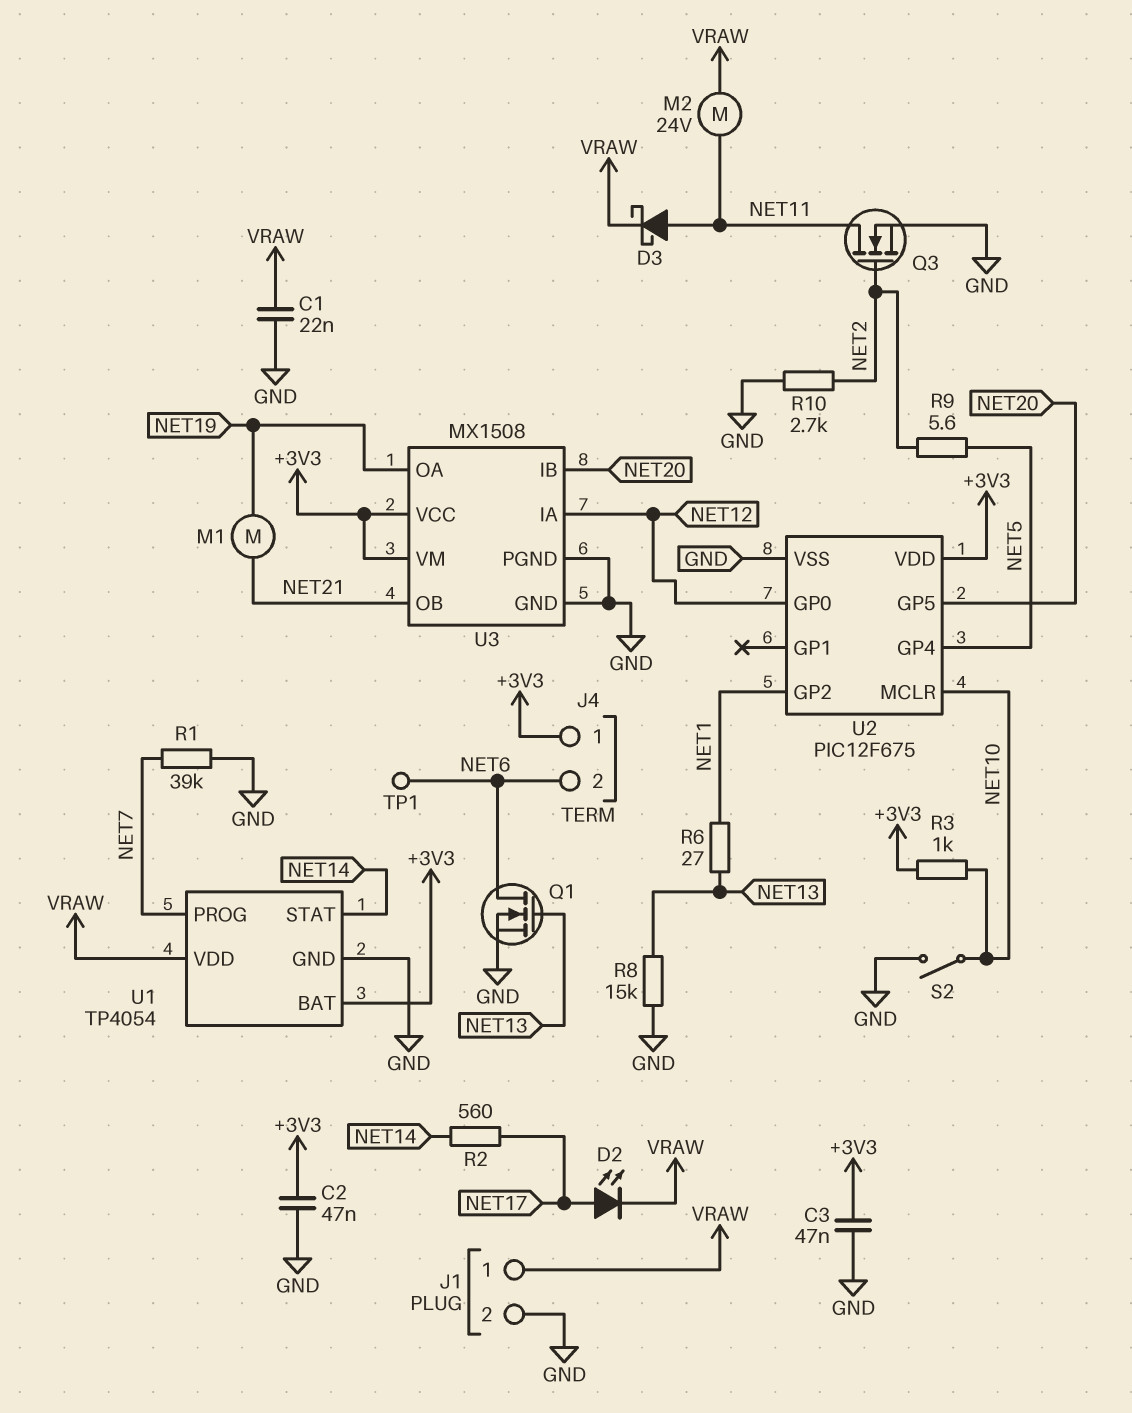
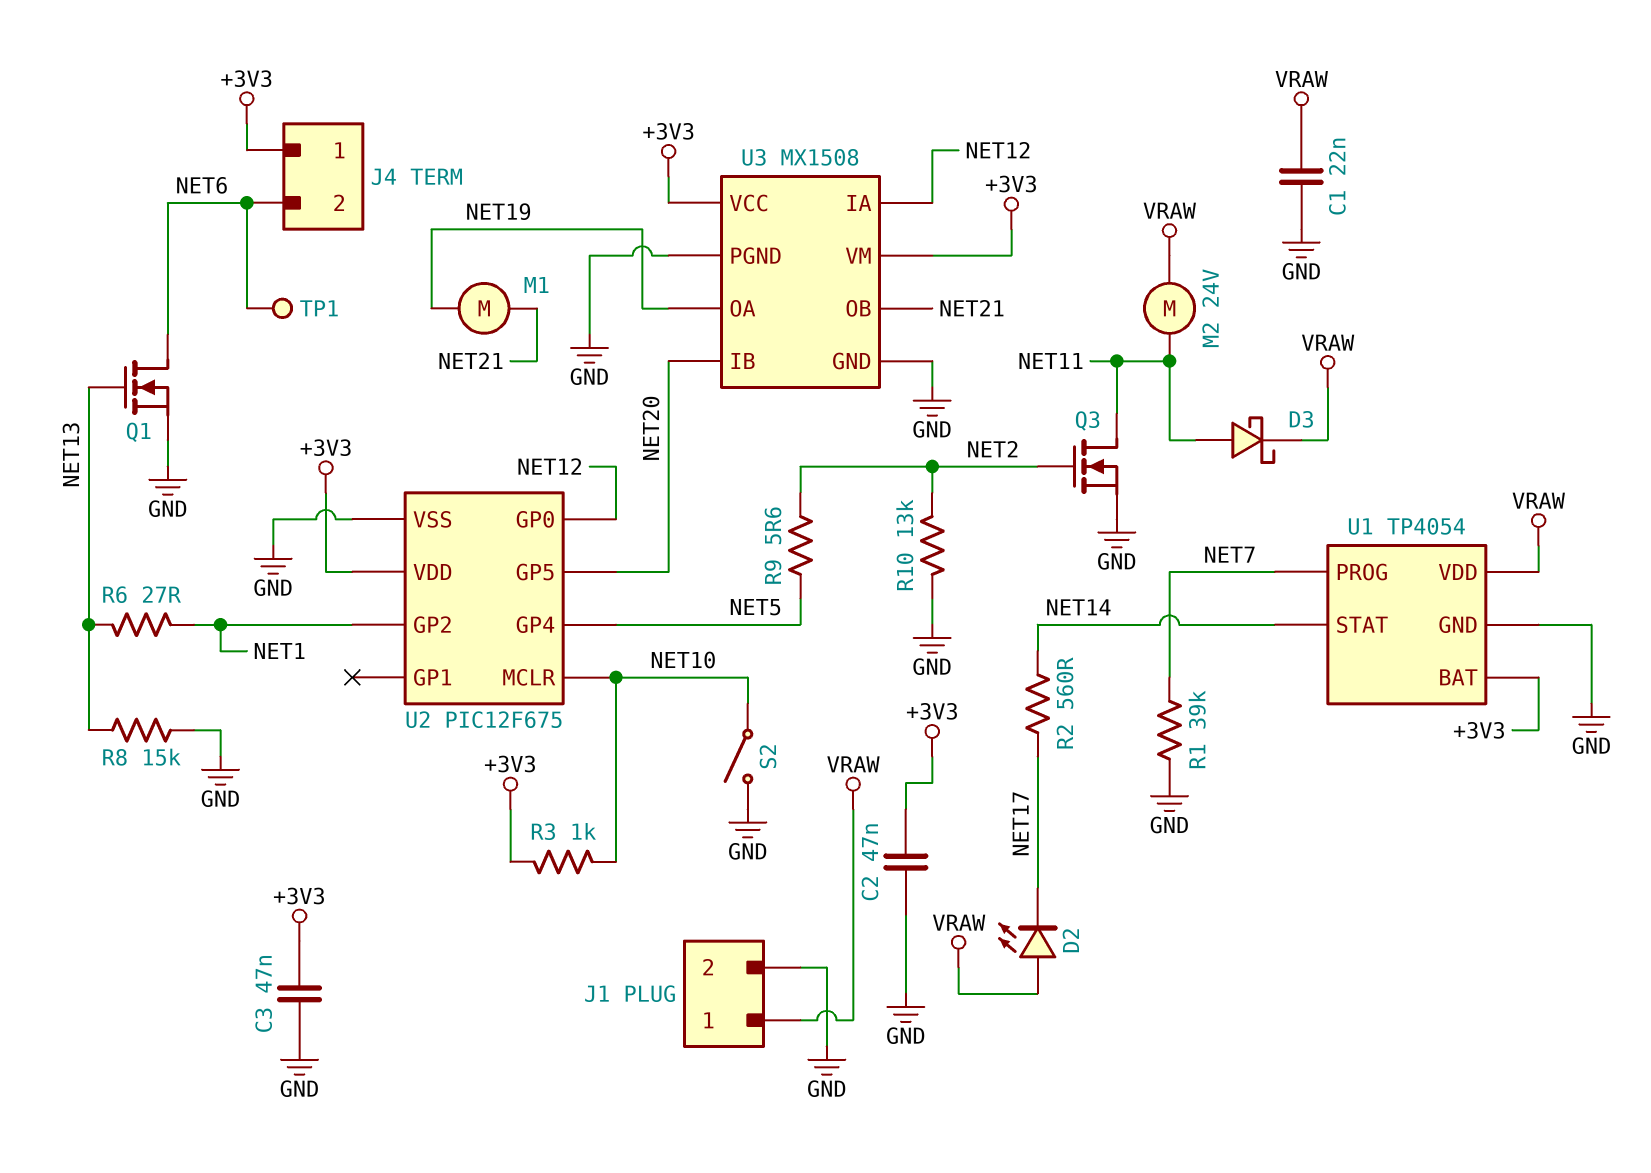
D2: LED (A NET17, K VRAW) -> LED (A VRAW, K NET17)
R10: 2.7k (GND, NET2) -> 13k (GND, NET2)

